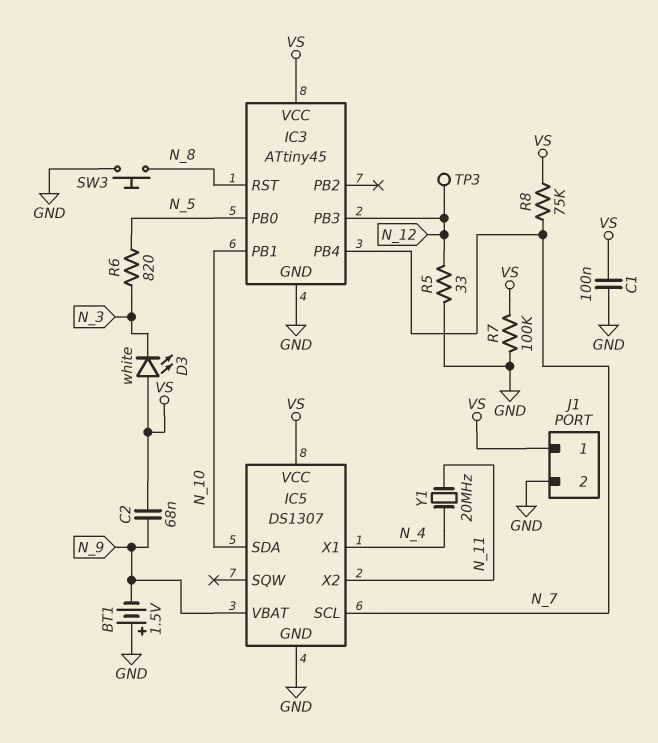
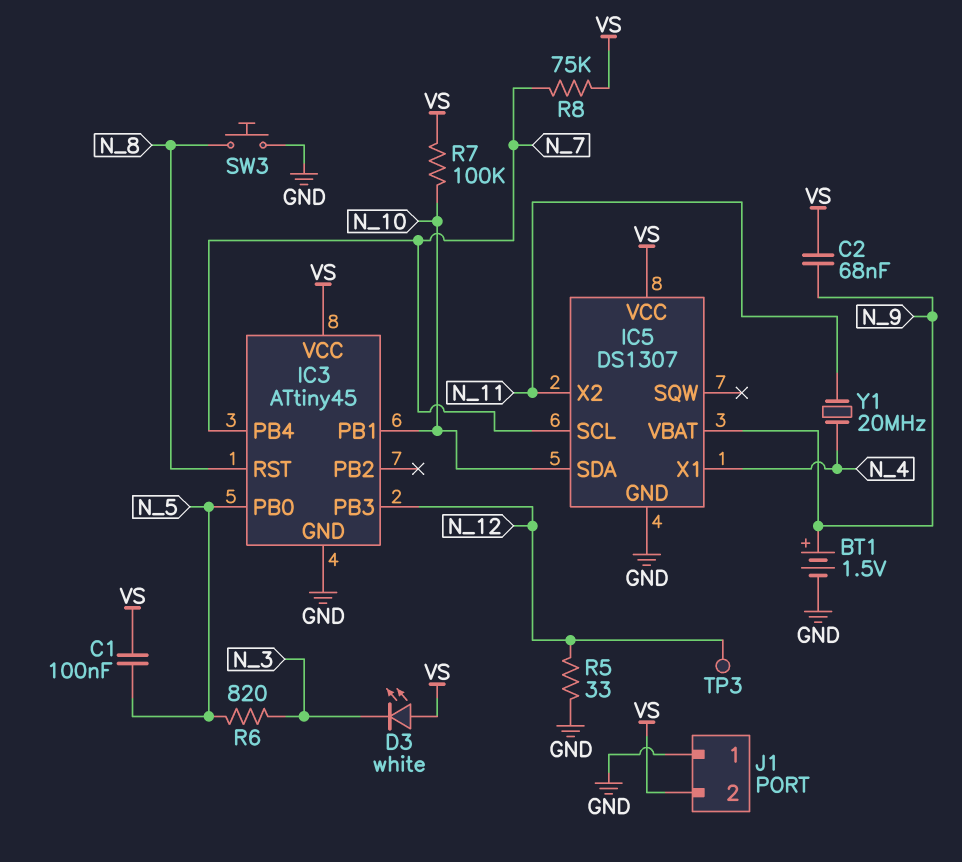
BT1: 1.5V (plus GND, minus N_9) -> 1.5V (plus N_9, minus GND)
C1: 100nF (GND, VS) -> 100nF (N_5, VS)
J1 pin 1: VS -> GND
J1 pin 2: GND -> VS
R7: 100k (GND, VS) -> 100k (N_10, VS)

